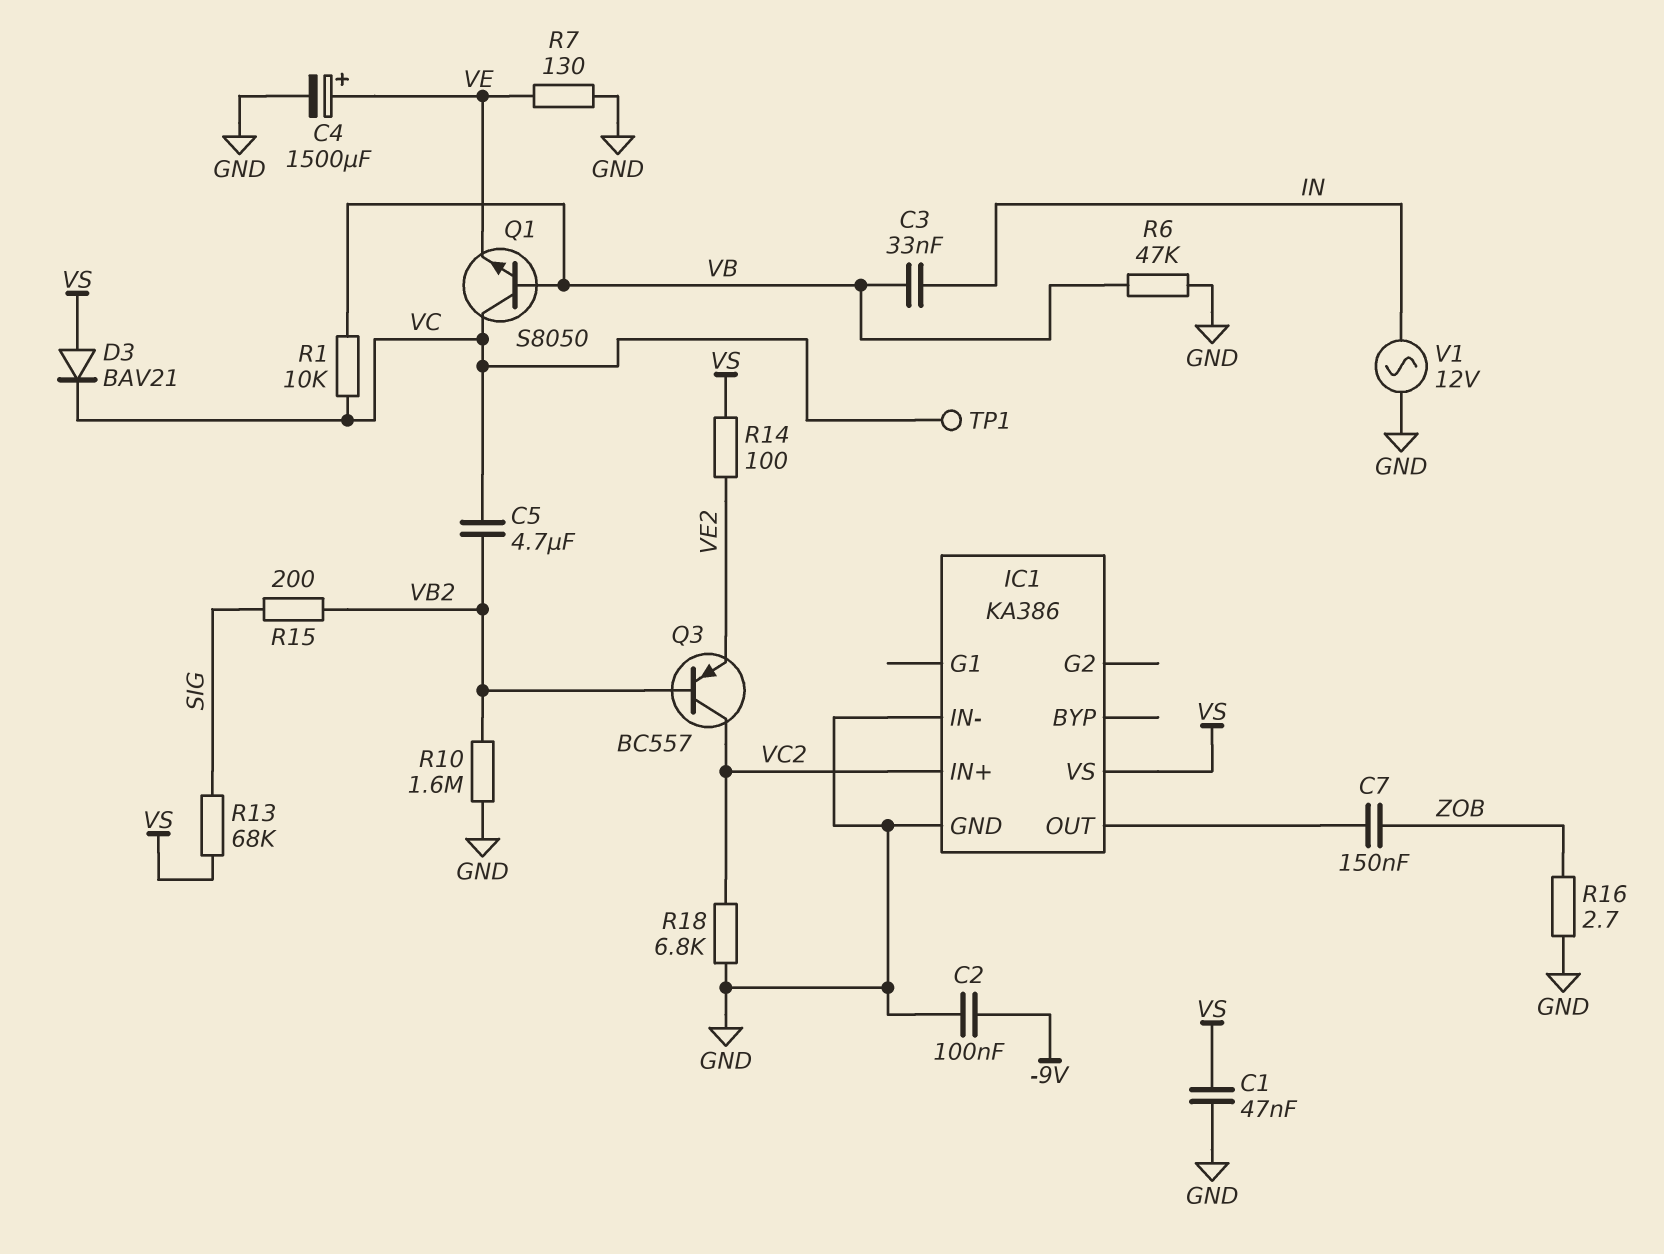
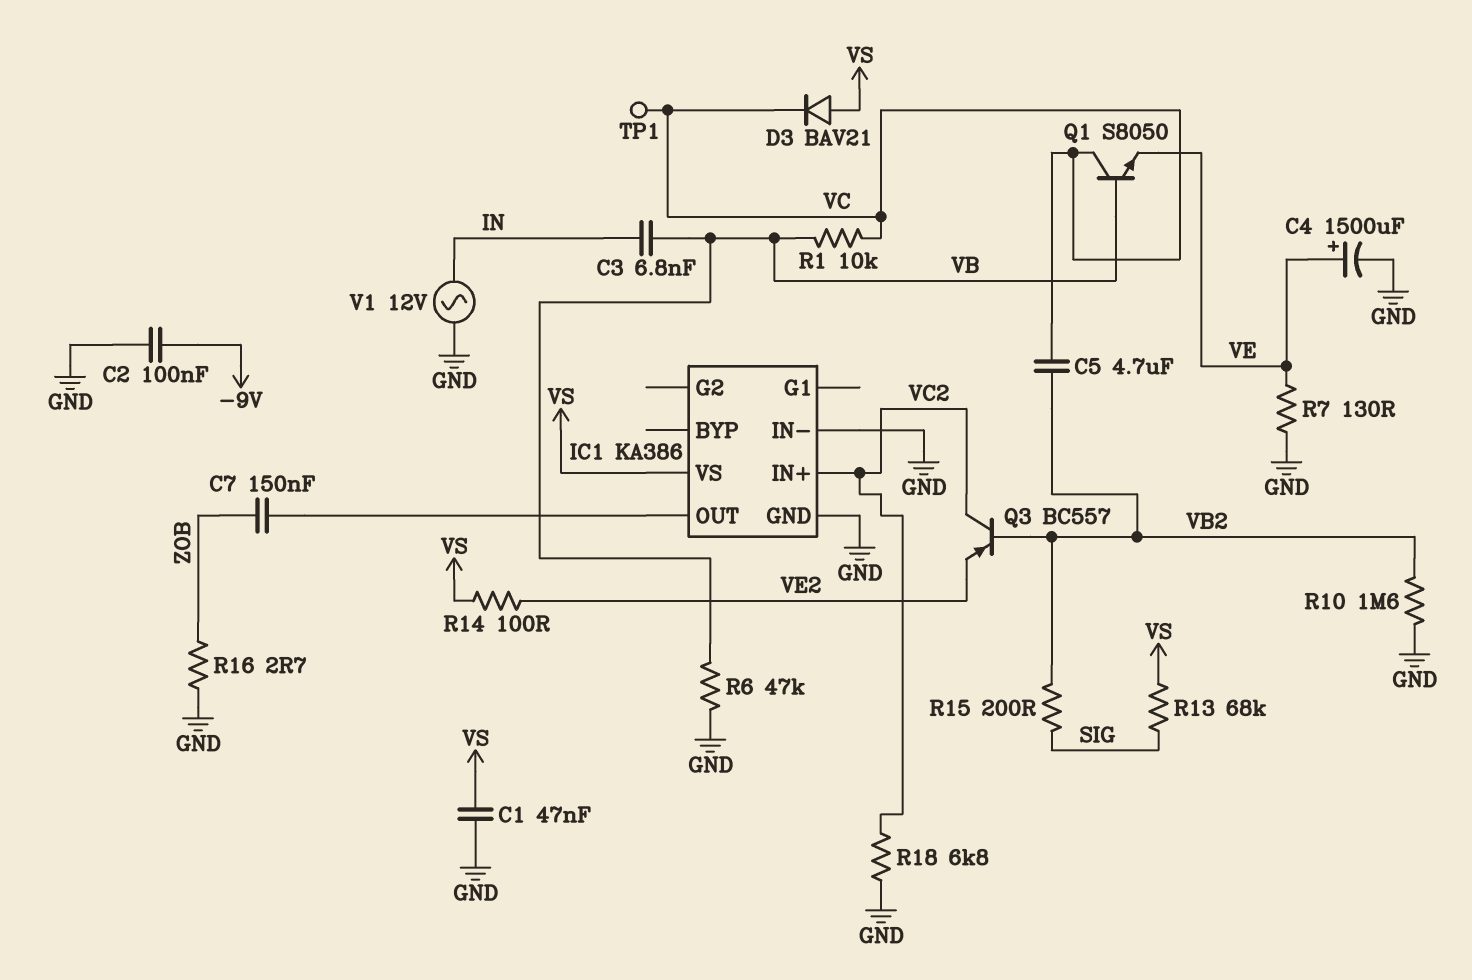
C3: 33nF (IN, VB) -> 6.8nF (IN, VB)

